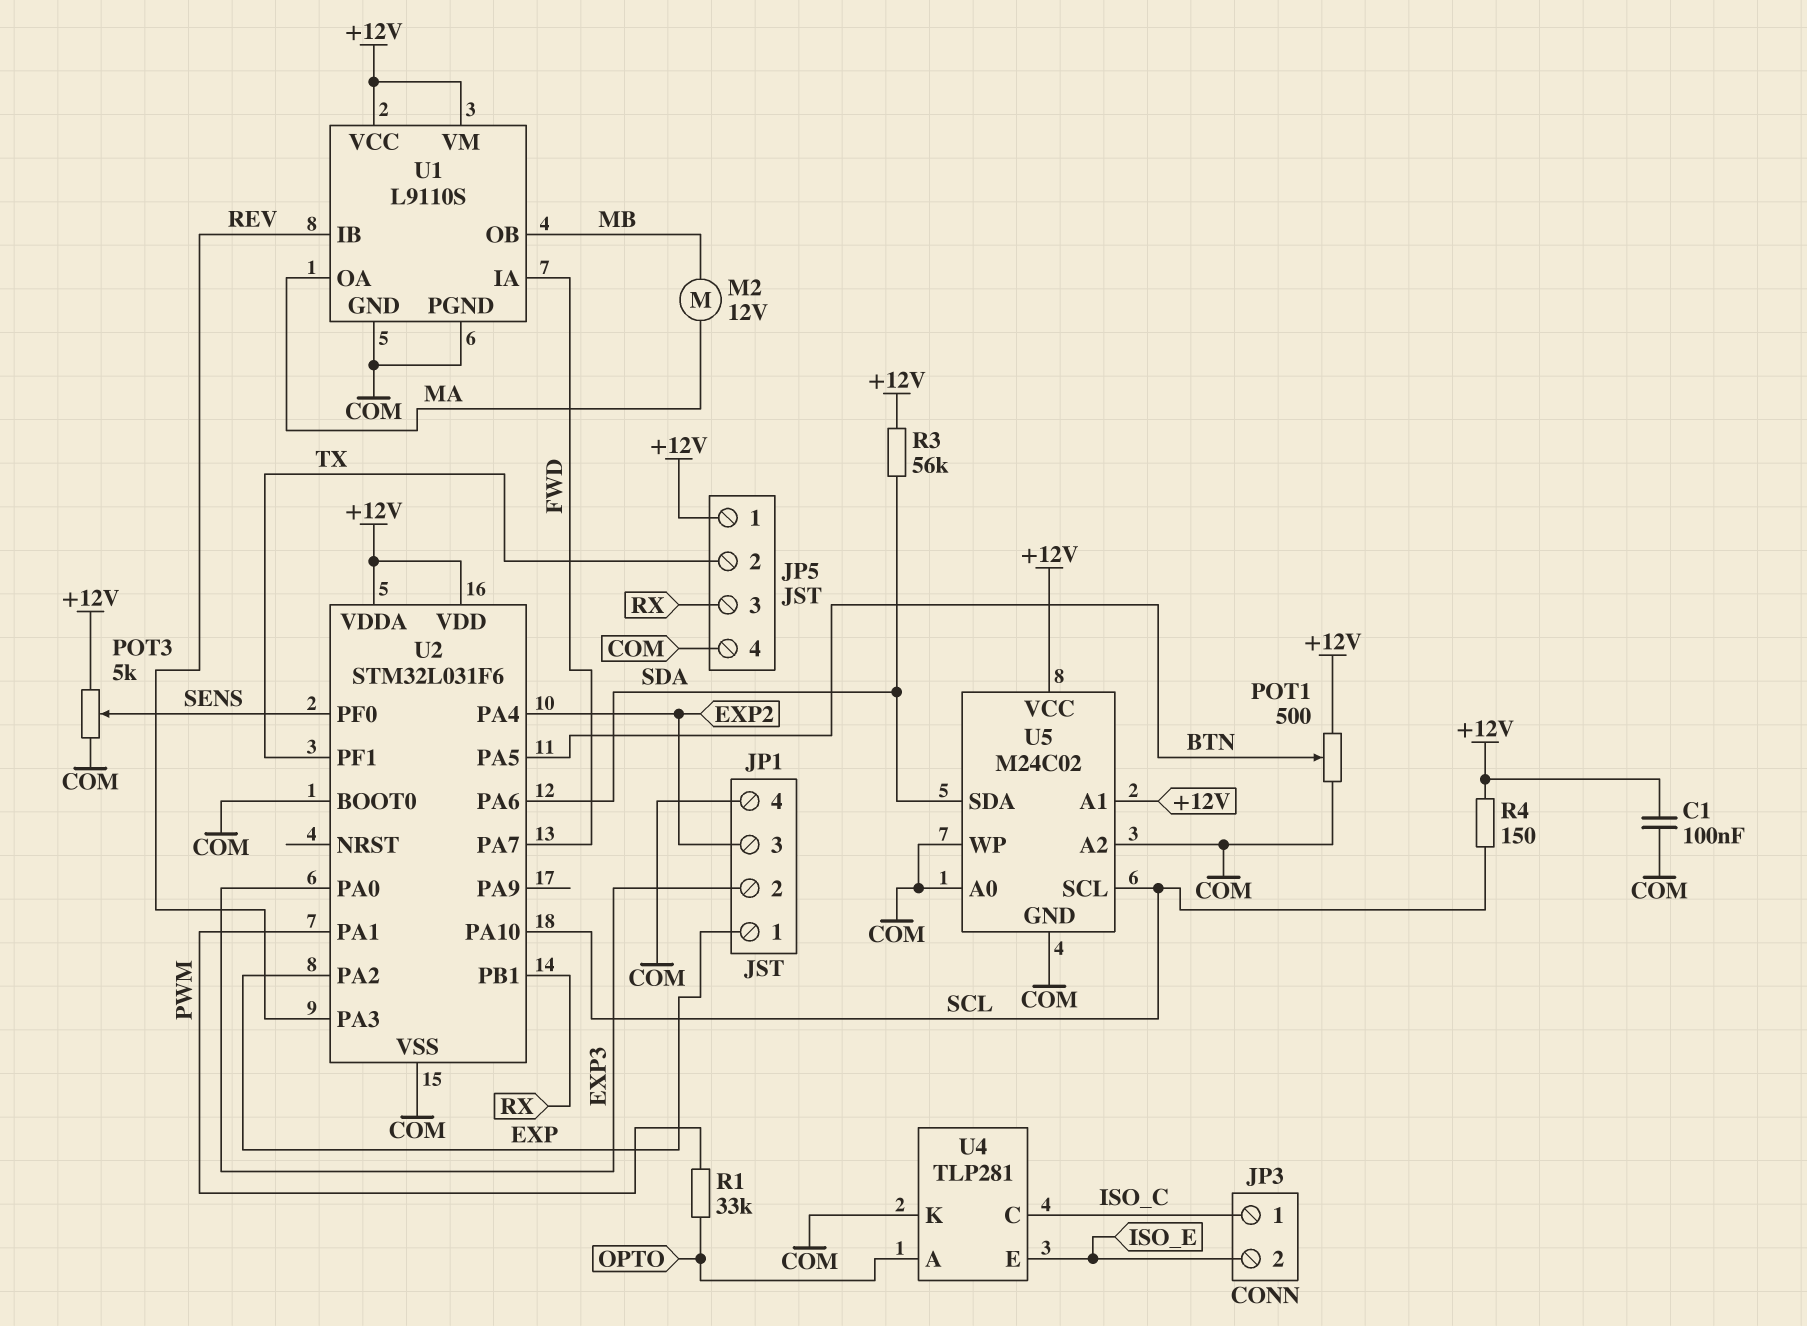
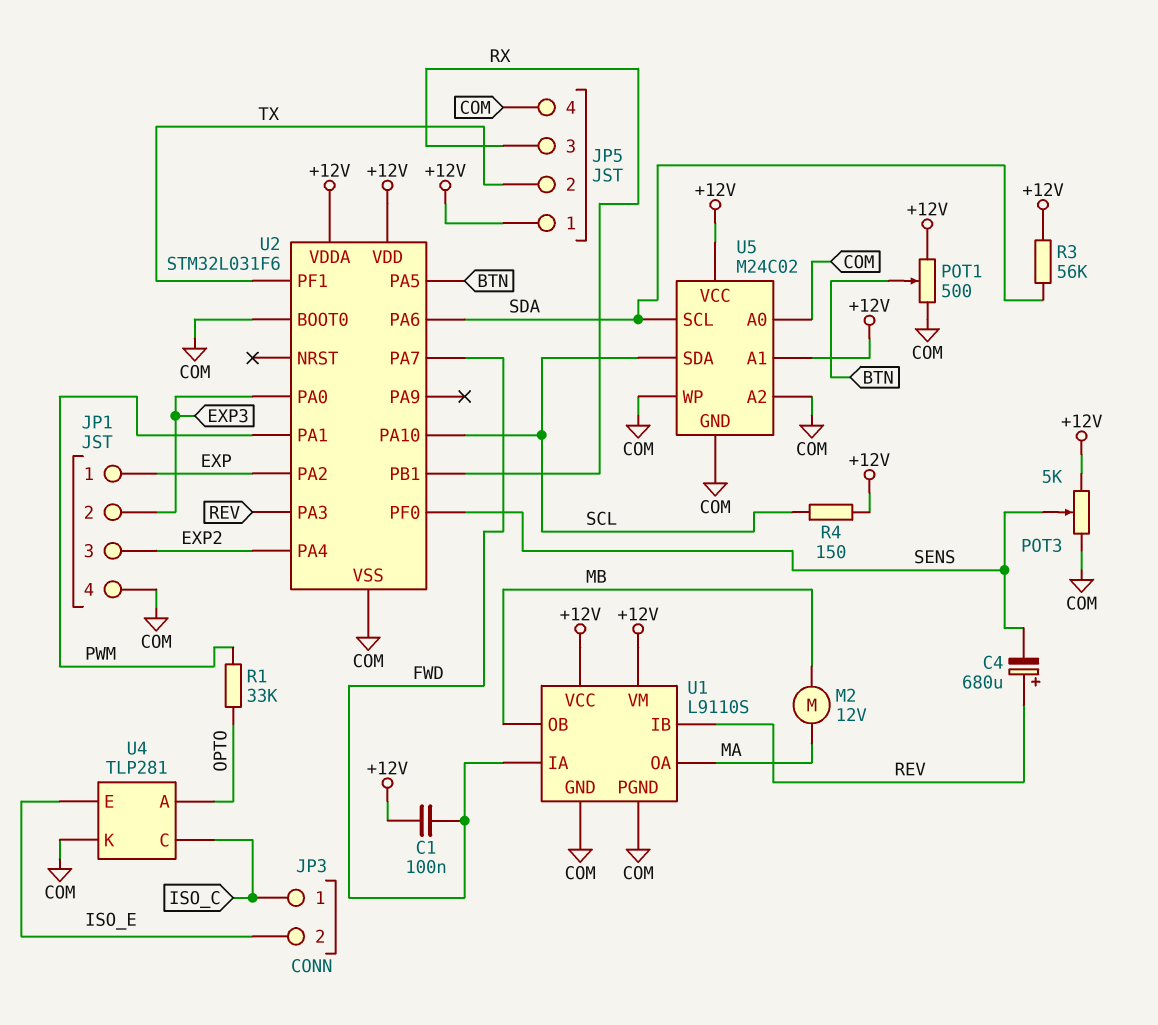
C1: 100nF (+12V, COM) -> 100nF (+12V, FWD)
C4: none -> 680uF (plus REV, minus SENS)
U5 pin SCL: SCL -> SDA
U5 pin SDA: SDA -> SCL

